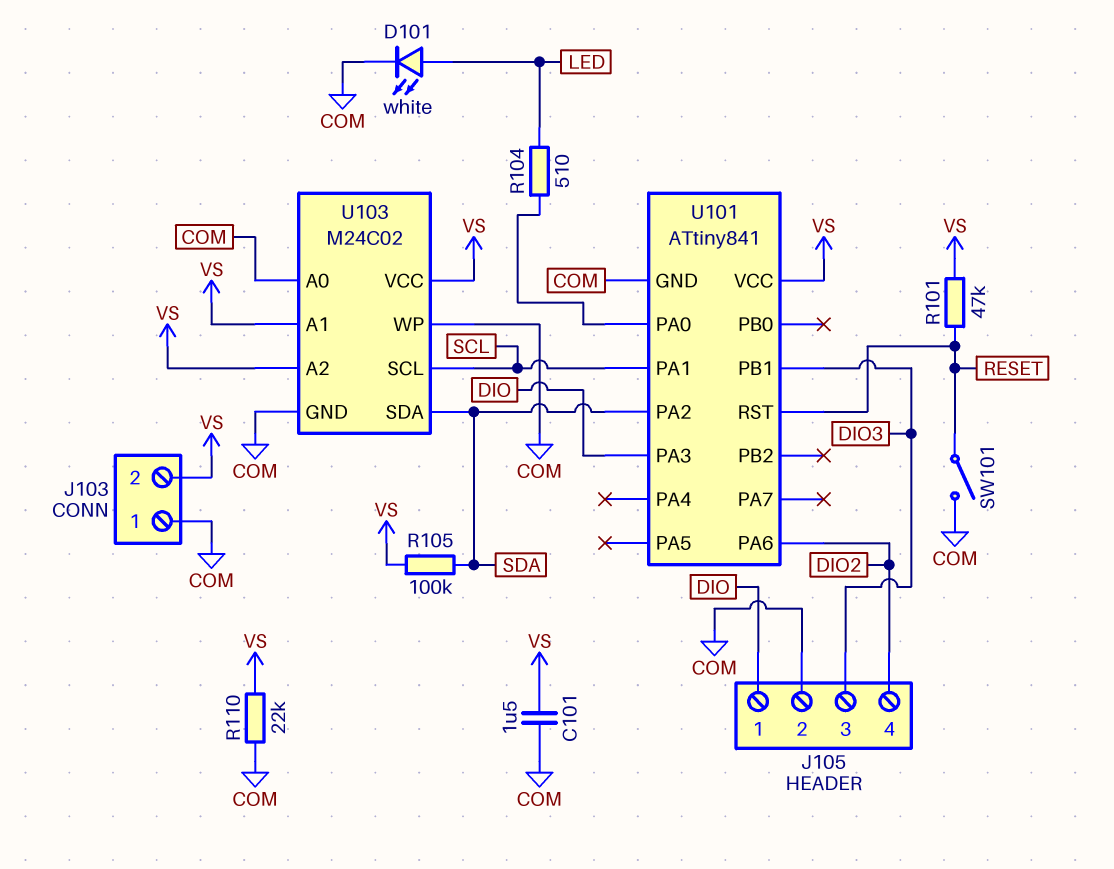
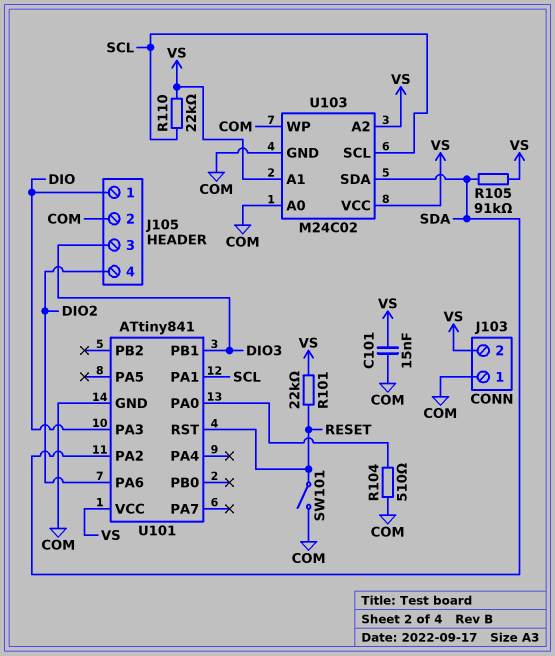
C101: 1.5uF (COM, VS) -> 15nF (COM, VS)
D101: LED white (A LED, K COM) -> none
R101: 47k (RESET, VS) -> 22k (RESET, VS)
R104: 510 (LED, U101/PA0) -> 510 (COM, U101/PA0)
R105: 100k (SDA, VS) -> 91k (SDA, VS)
R110: 22k (COM, VS) -> 22k (SCL, VS)

